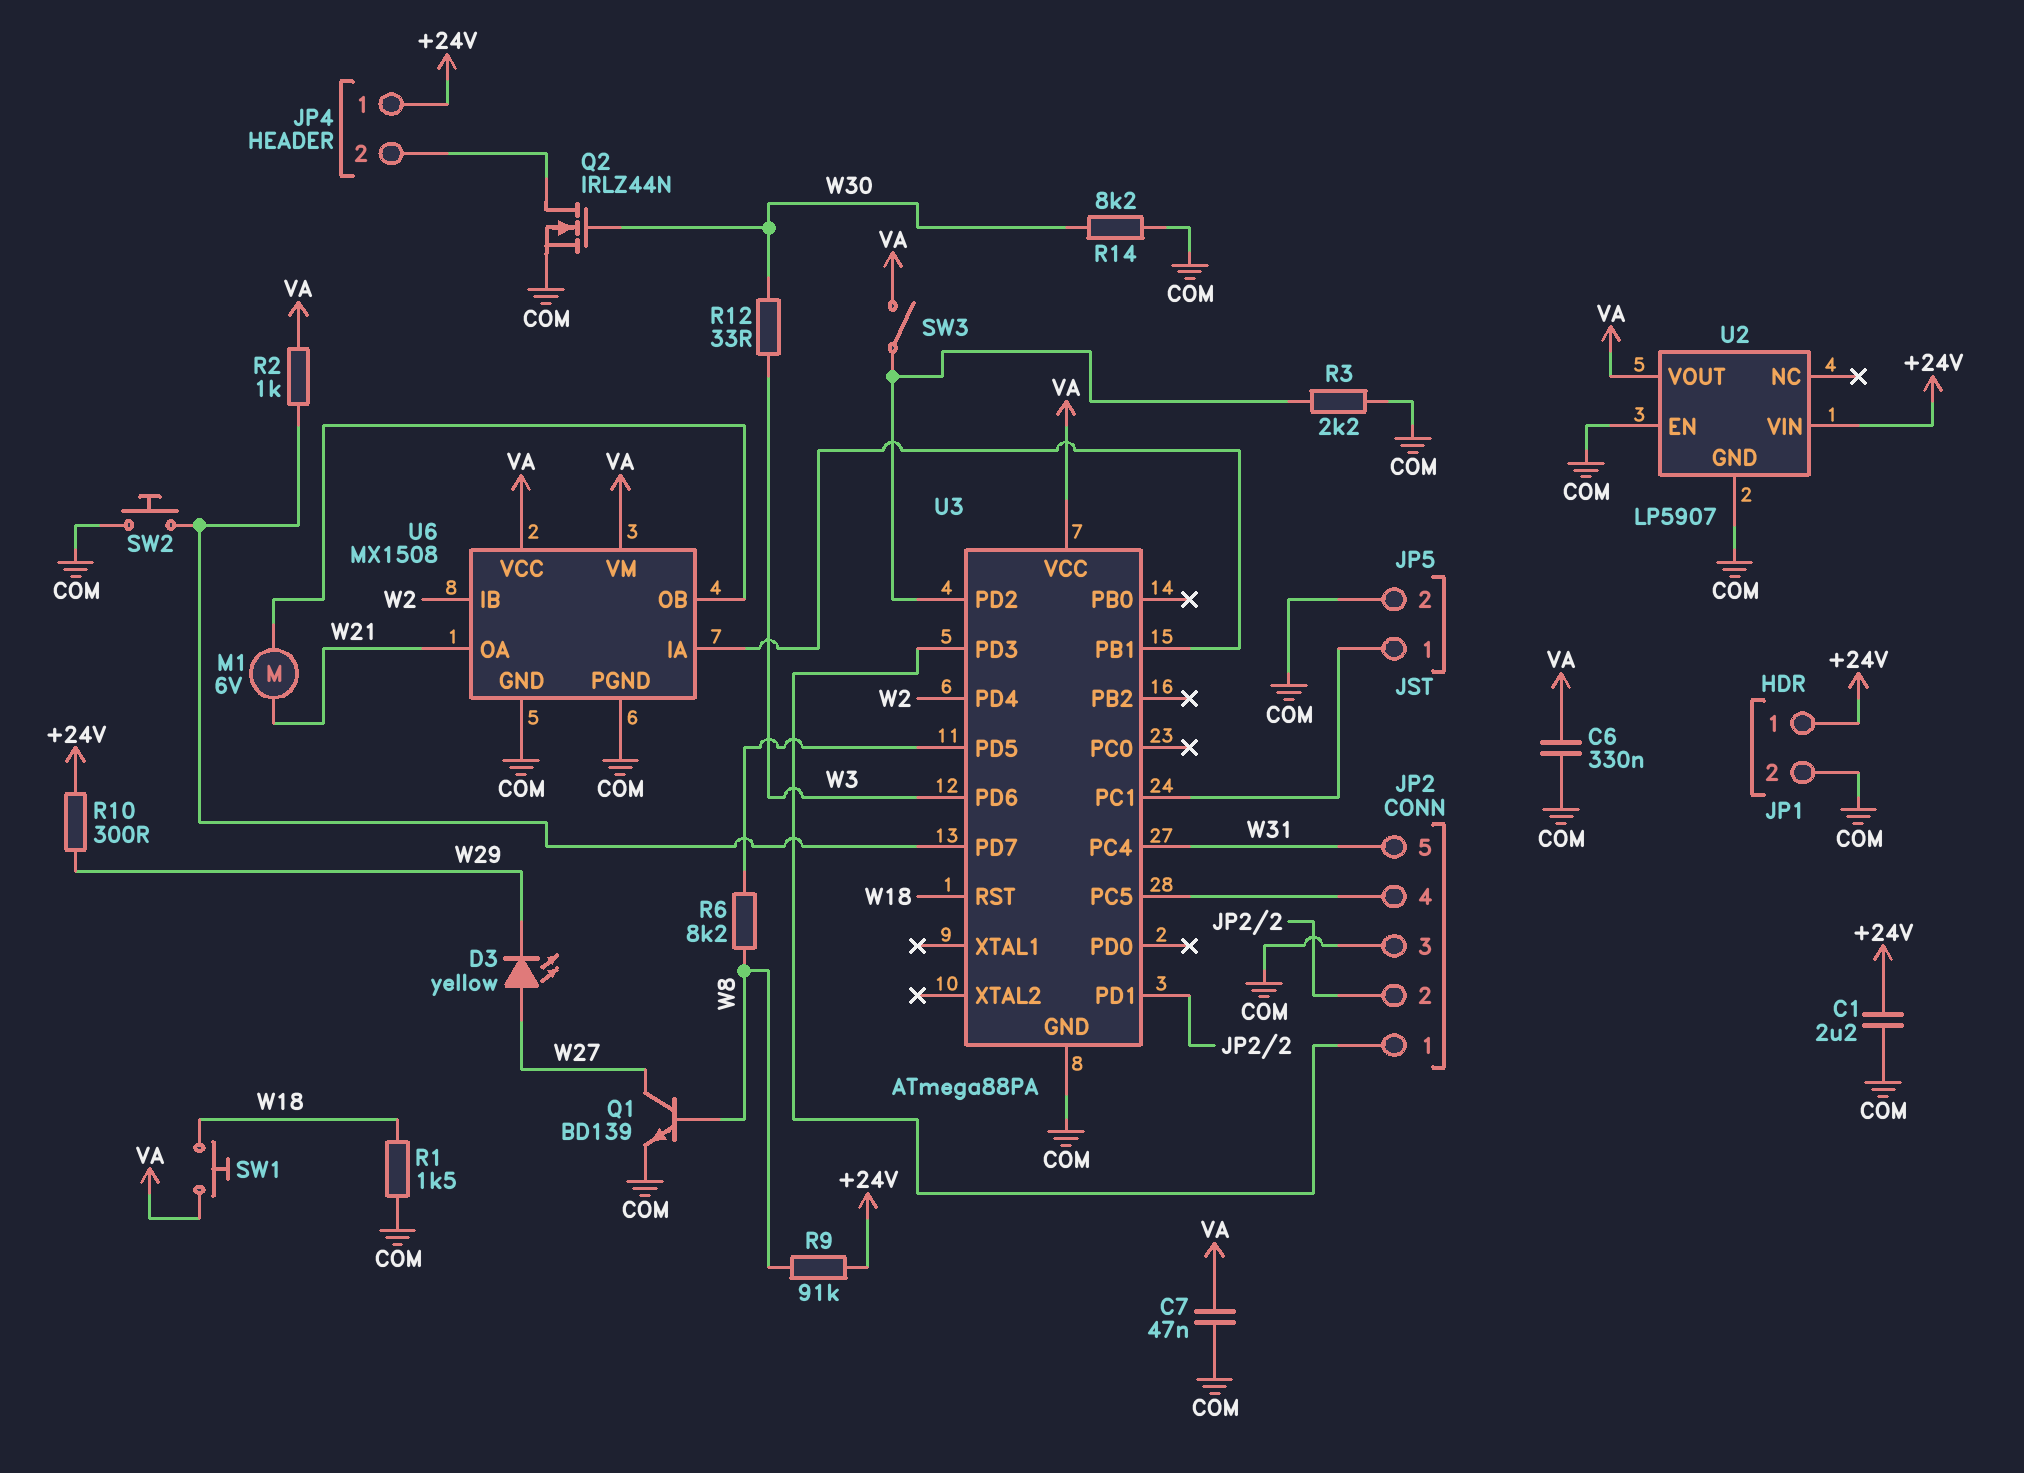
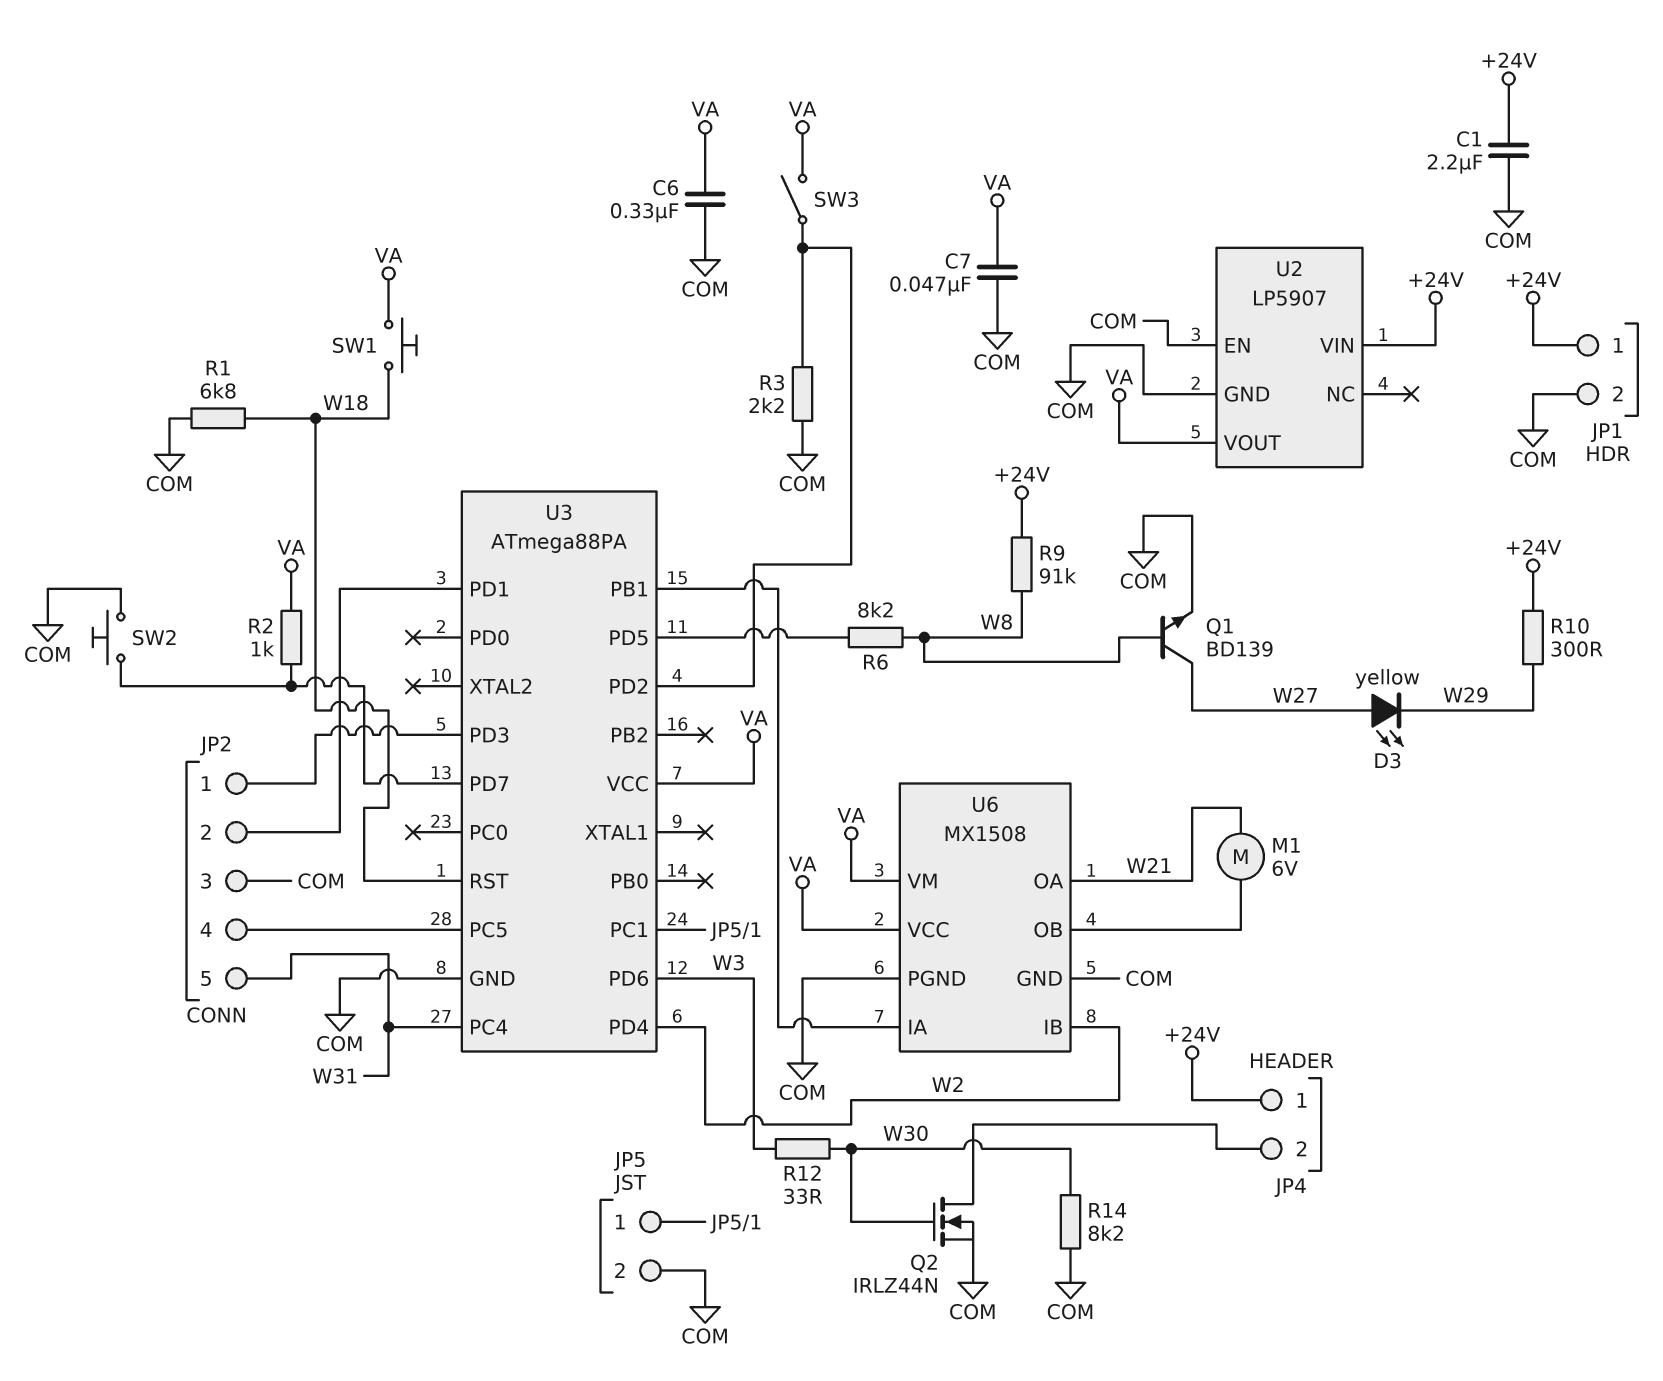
R1: 1.5k (COM, W18) -> 6.8k (COM, W18)

